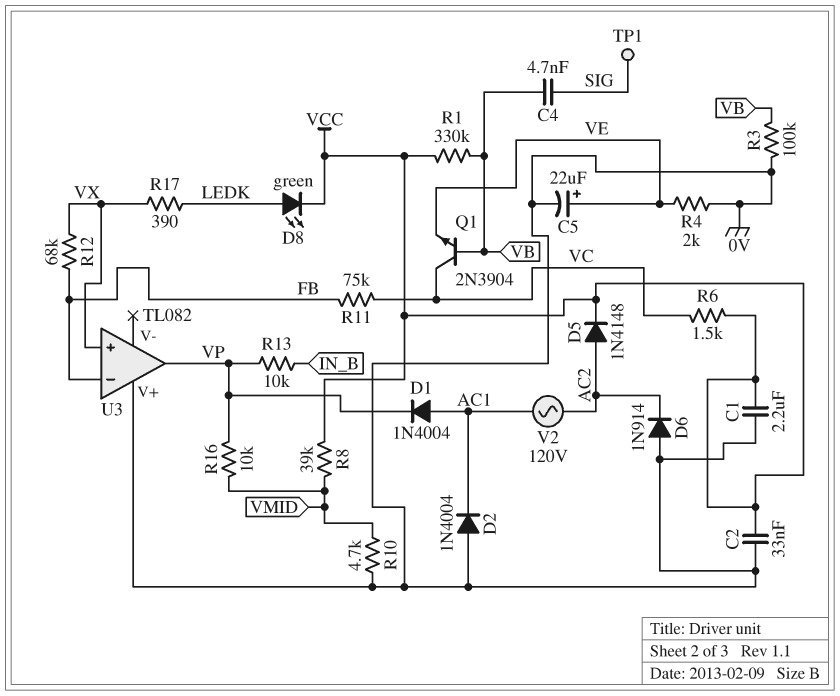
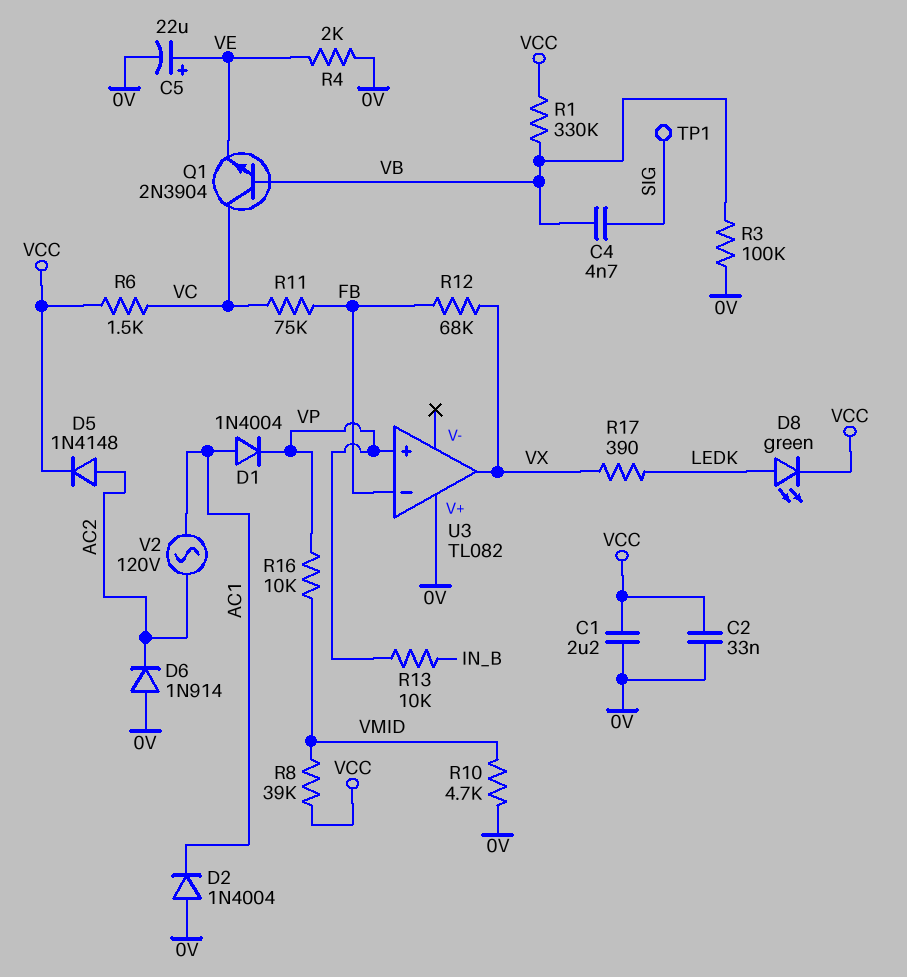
U3 pin in+: VX -> VP
U3 pin out: VP -> VX

